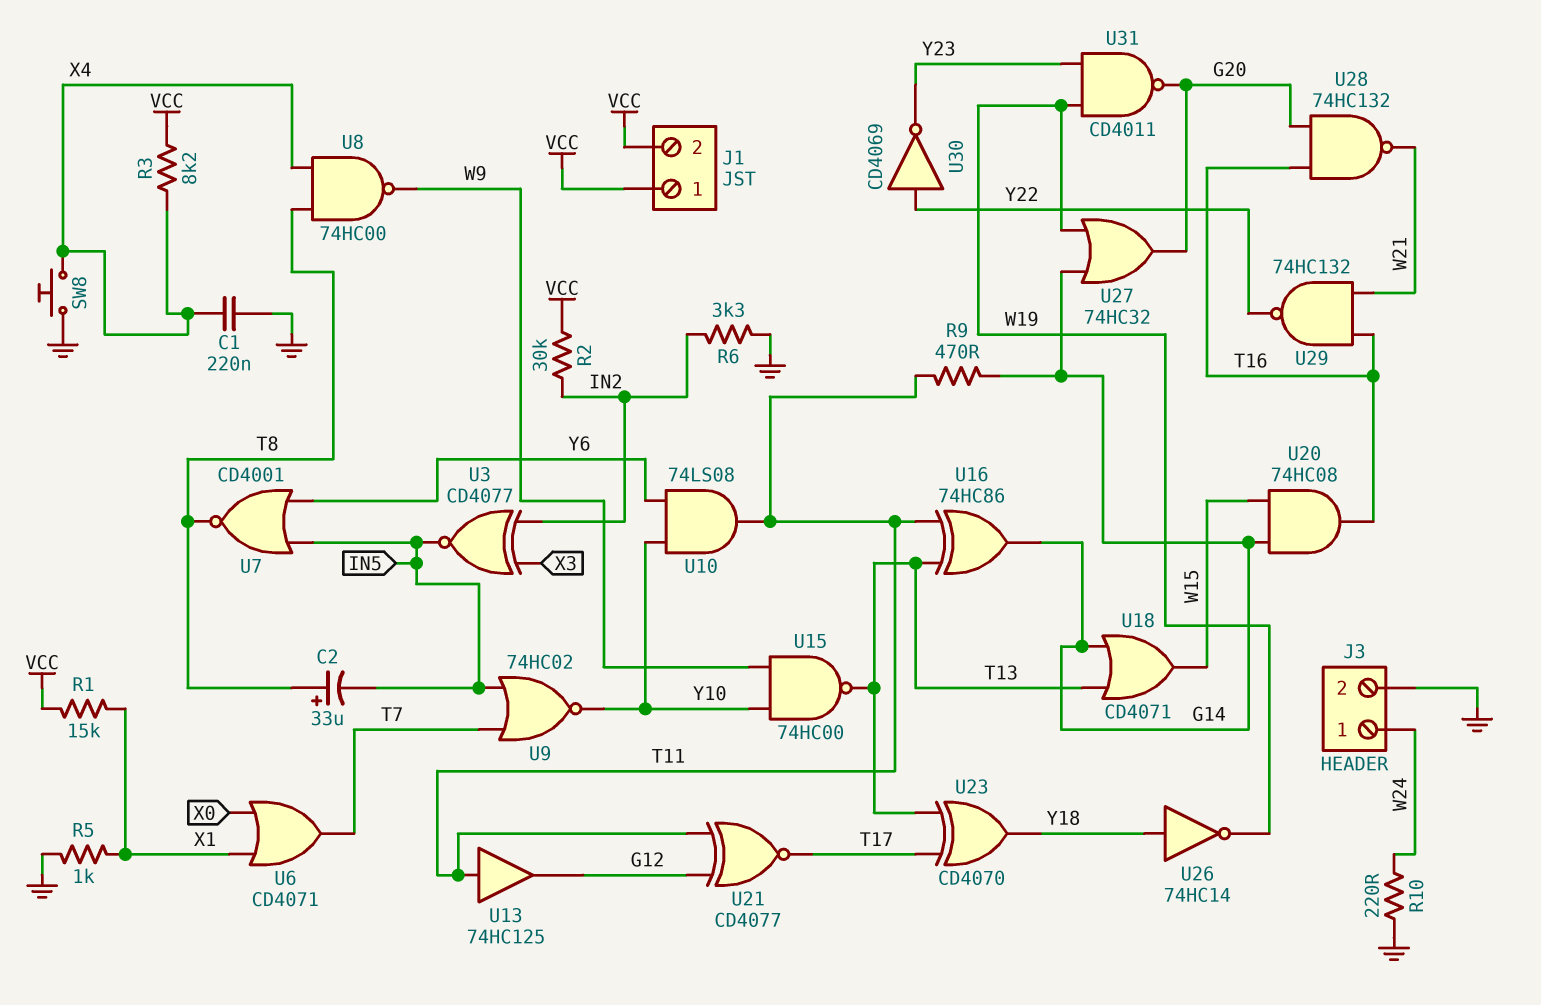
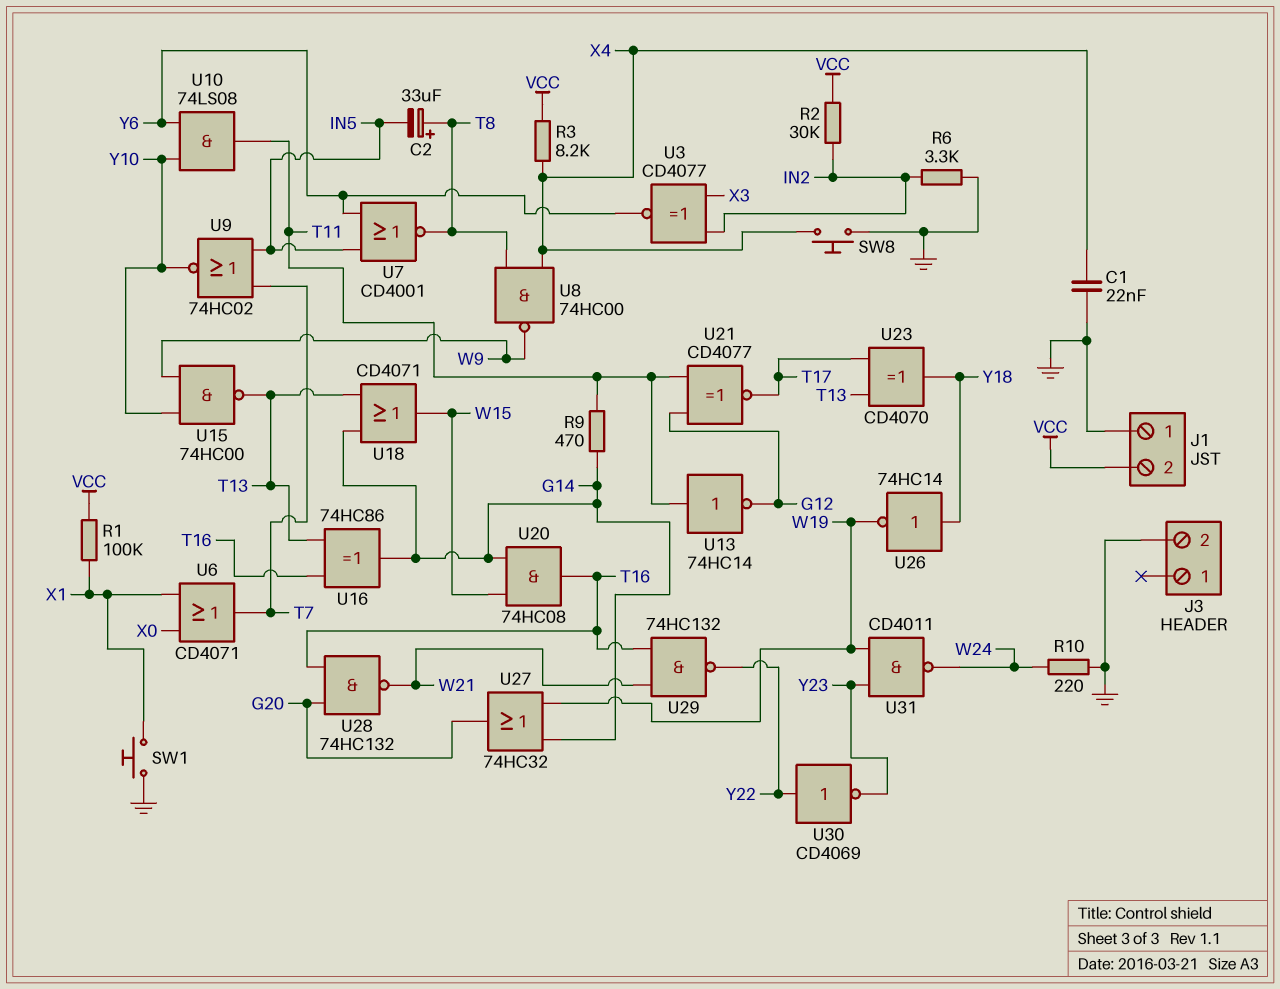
C1: 220nF (GND, X4) -> 22nF (GND, X4)
J1 pin 1: VCC -> GND
J3 pin 1: W24 -> none
R1: 15k (VCC, X1) -> 100k (VCC, X1)
R5: 1k (GND, X1) -> none
SW1: none -> button (GND, X1)
U3: XNOR CD4077 (in IN2, in X3, out IN5) -> XNOR CD4077 (in IN2, in X3, out Y6)
U13: buffer 74HC125 (in T11, out G12) -> NOT 74HC14 (in T11, out G12)
U16: XOR 74HC86 (in T11, in T13, out G14) -> XOR 74HC86 (in T13, in T16, out G14)
U31: NAND CD4011 (in W19, in Y23, out G20) -> NAND CD4011 (in W19, in Y23, out W24)

